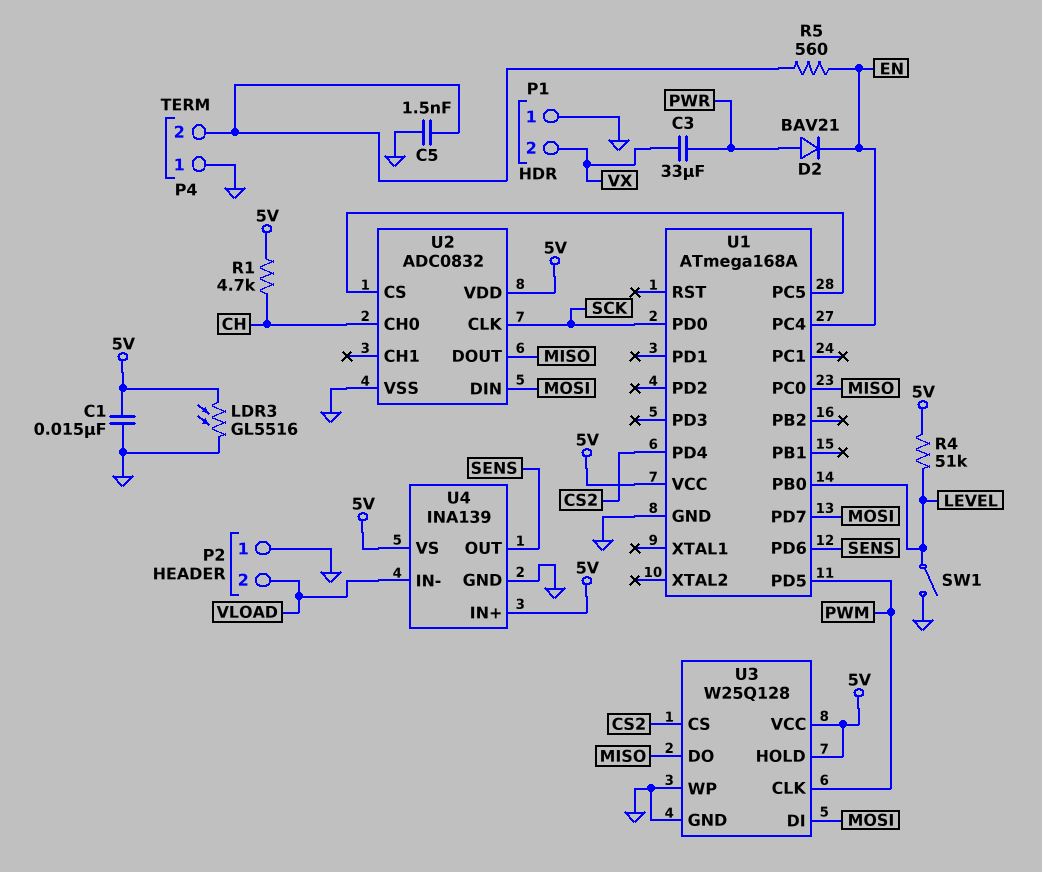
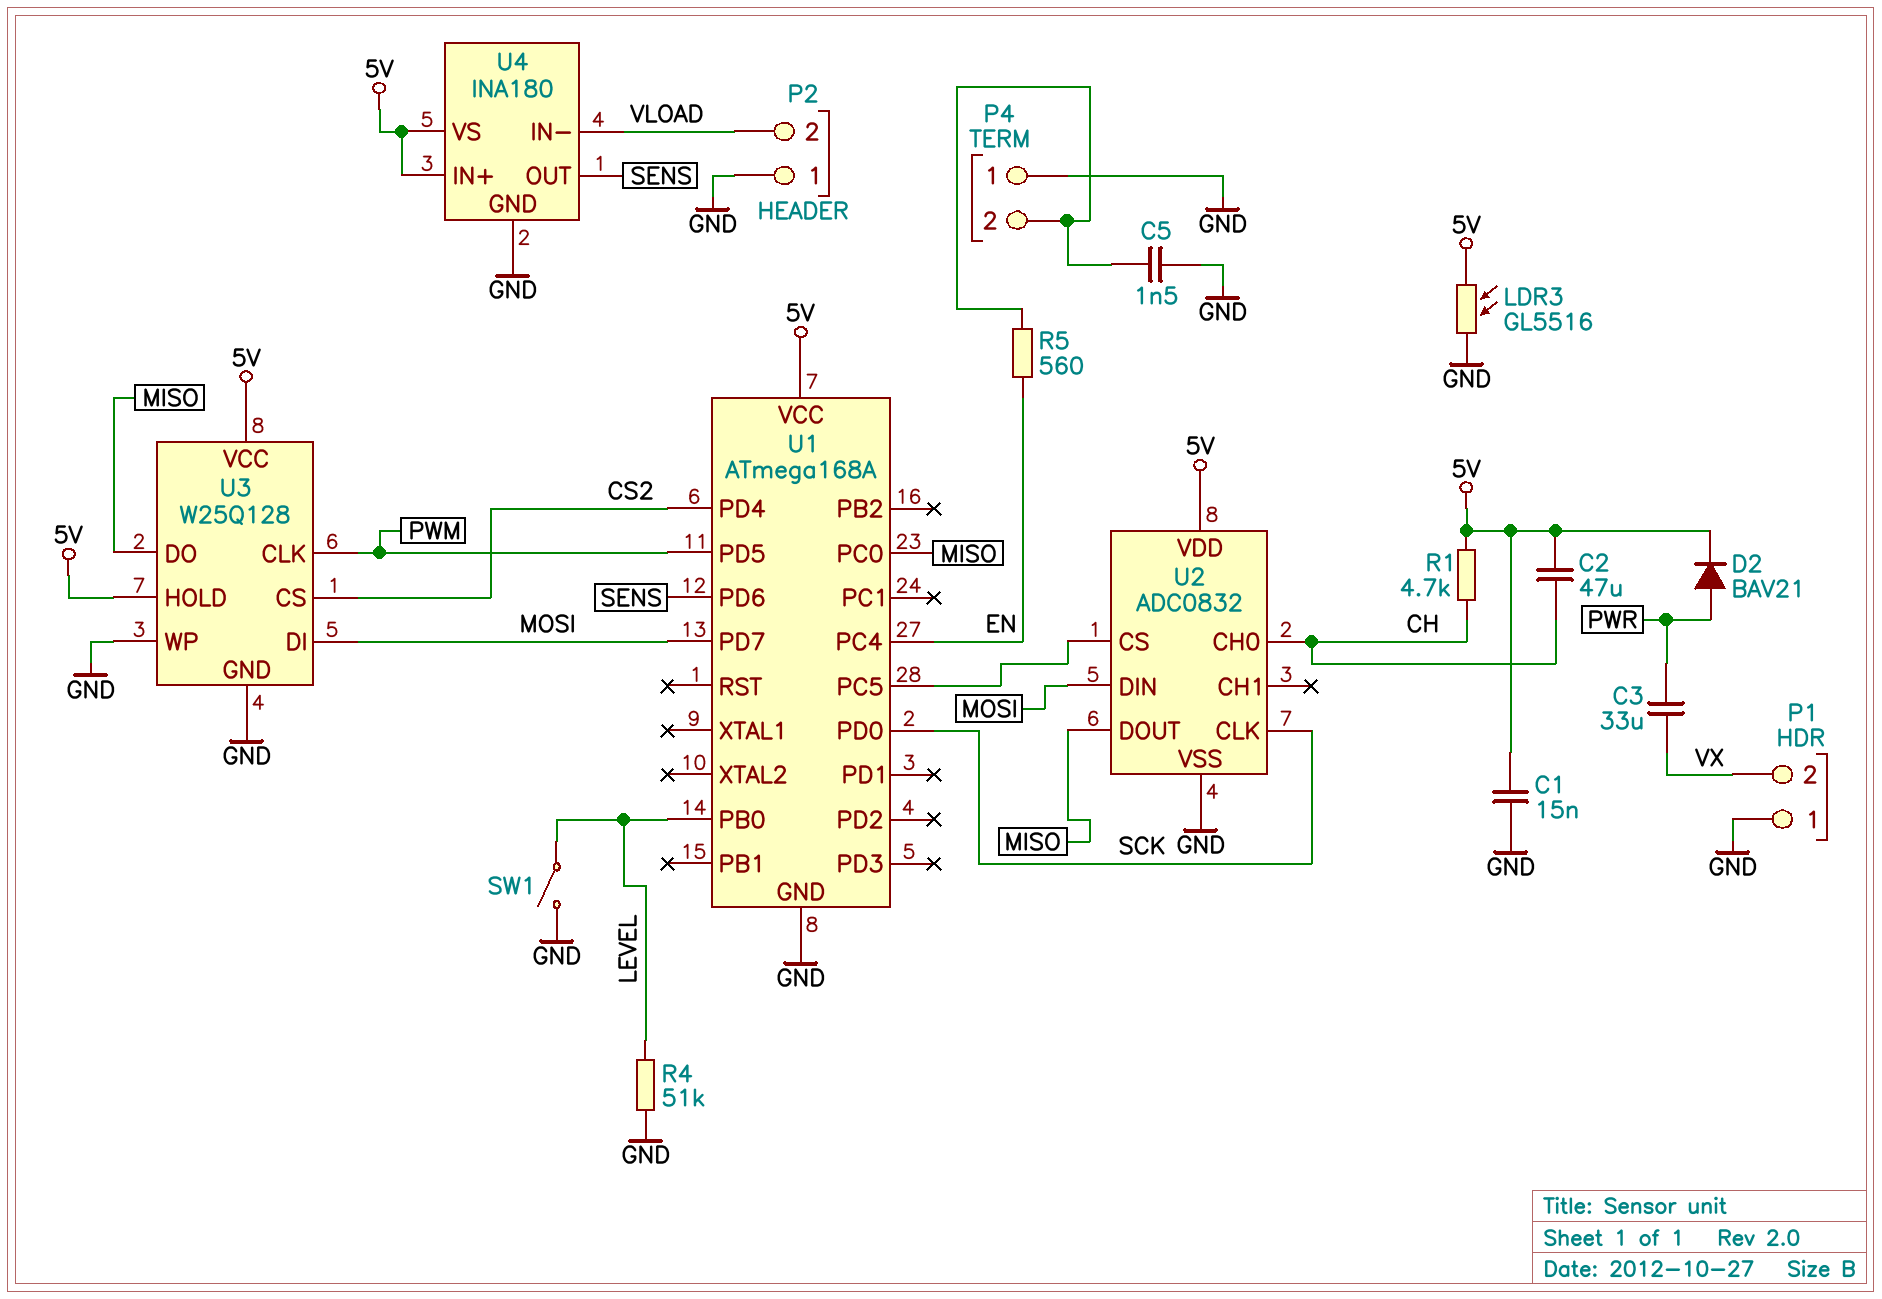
C2: none -> 47uF (5V, CH)
D2: diode BAV21 (A PWR, K EN) -> diode BAV21 (A PWR, K 5V)
R4: 51k (5V, LEVEL) -> 51k (GND, LEVEL)
U4: INA139 -> INA180

